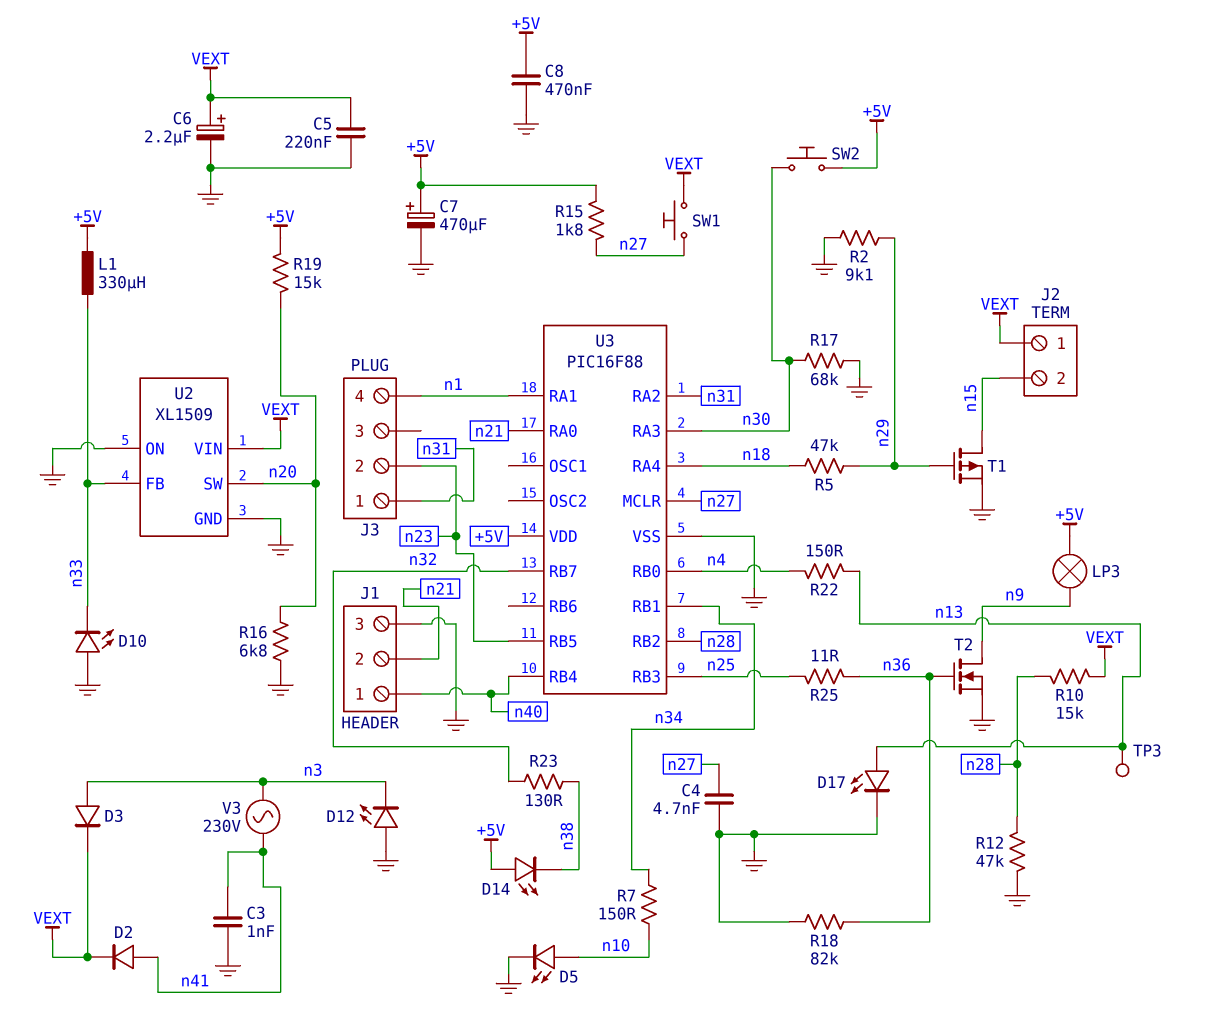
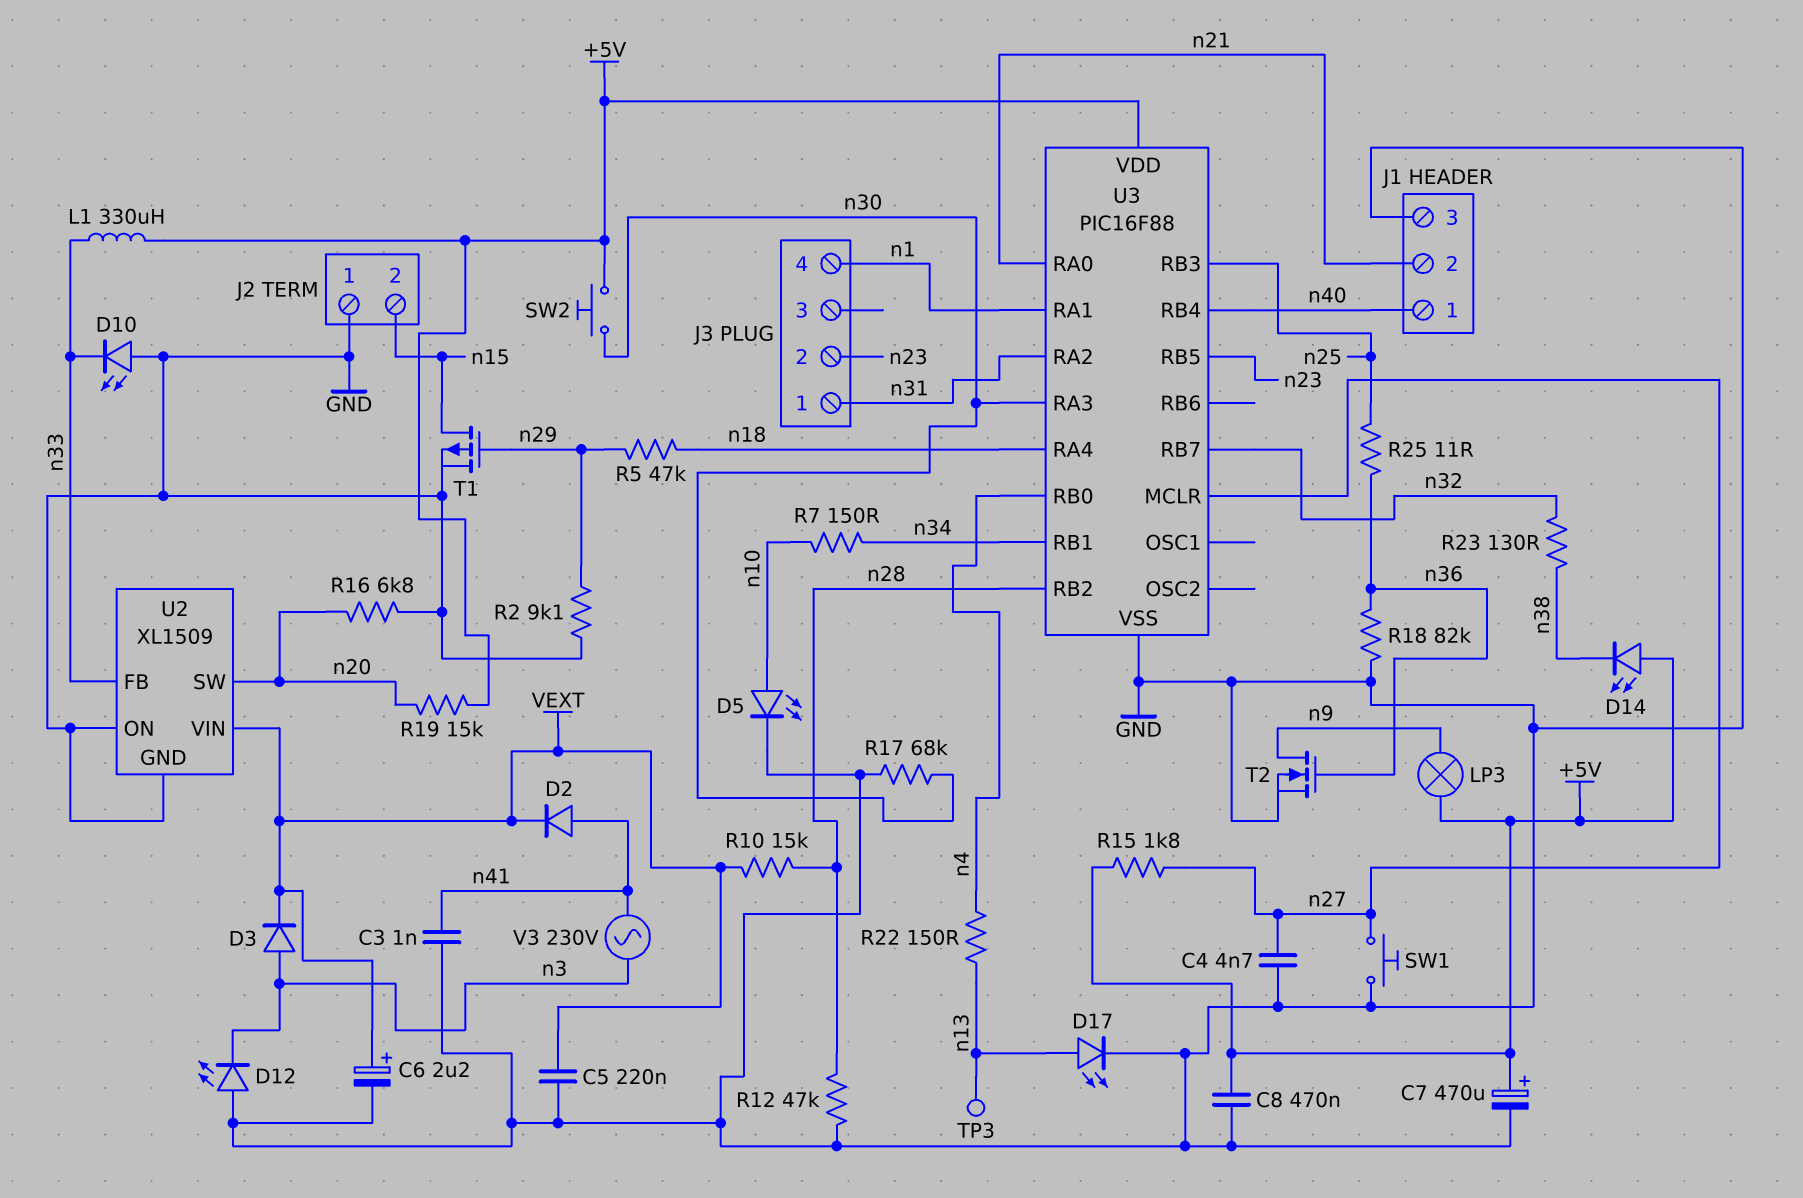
J2 pin 1: VEXT -> GND
SW1: button (VEXT, n27) -> button (GND, n27)

